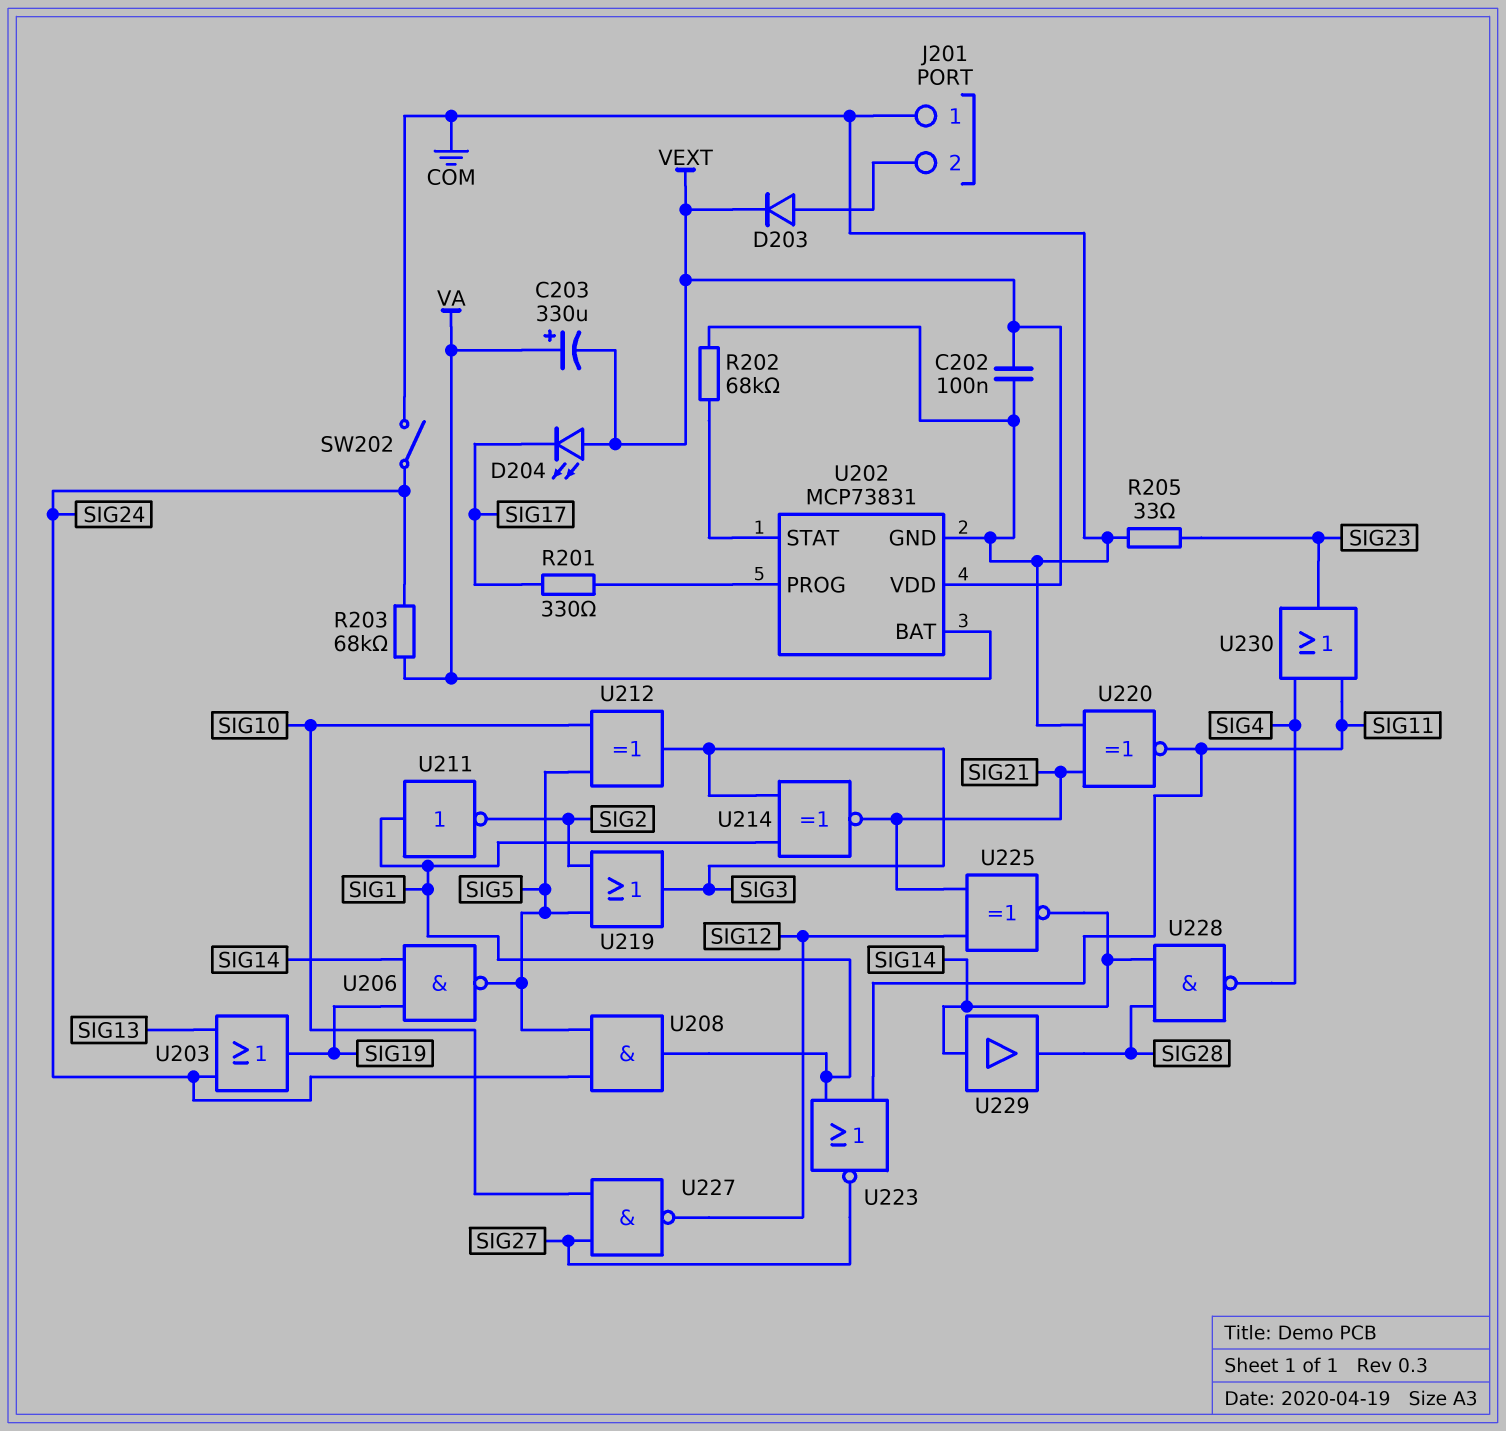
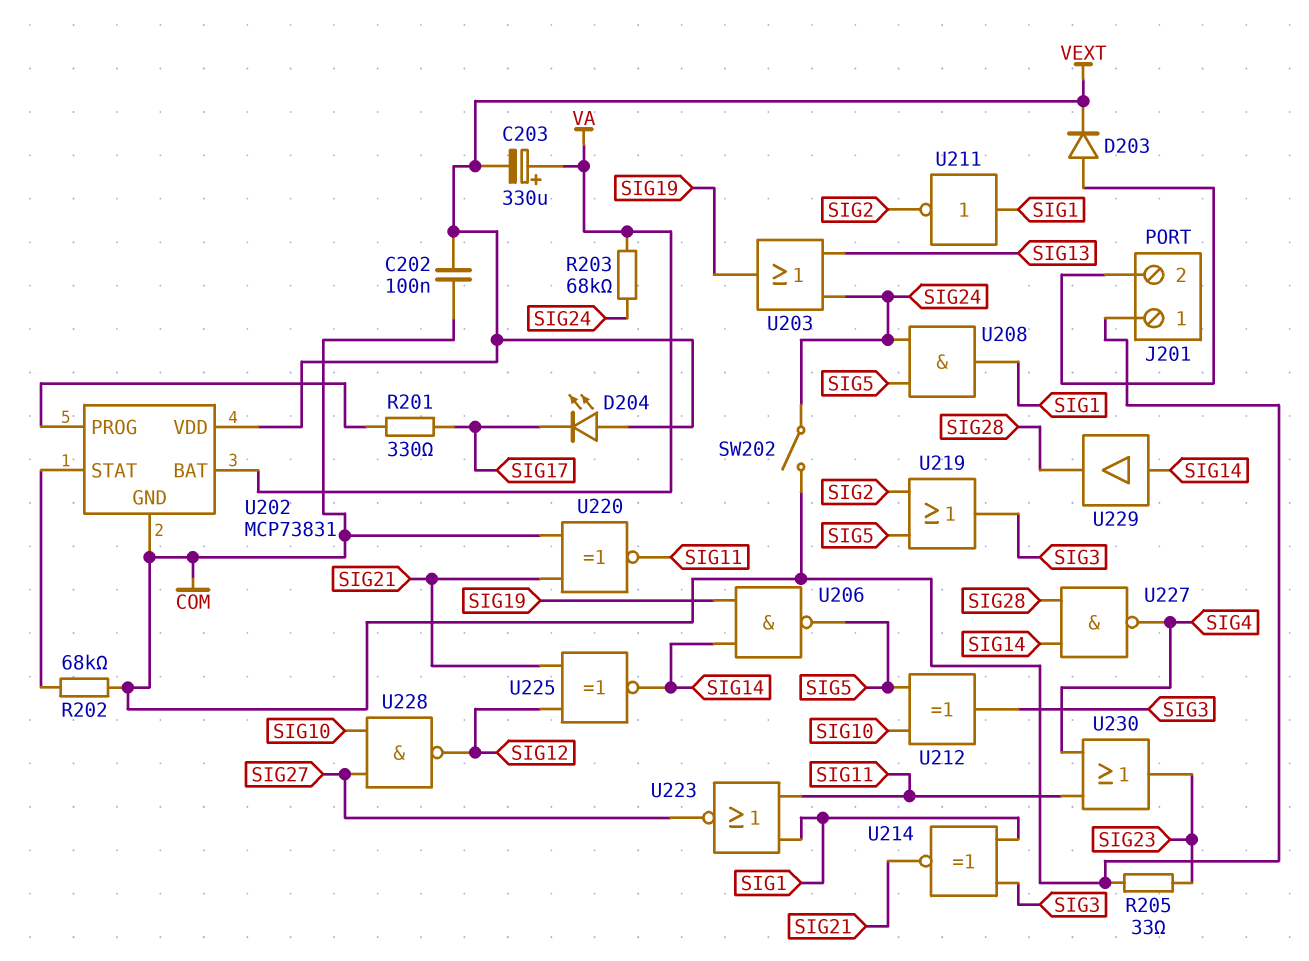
U227: NAND (in SIG10, in SIG27, out SIG12) -> NAND (in SIG14, in SIG28, out SIG4)
U228: NAND (in SIG14, in SIG28, out SIG4) -> NAND (in SIG10, in SIG27, out SIG12)

